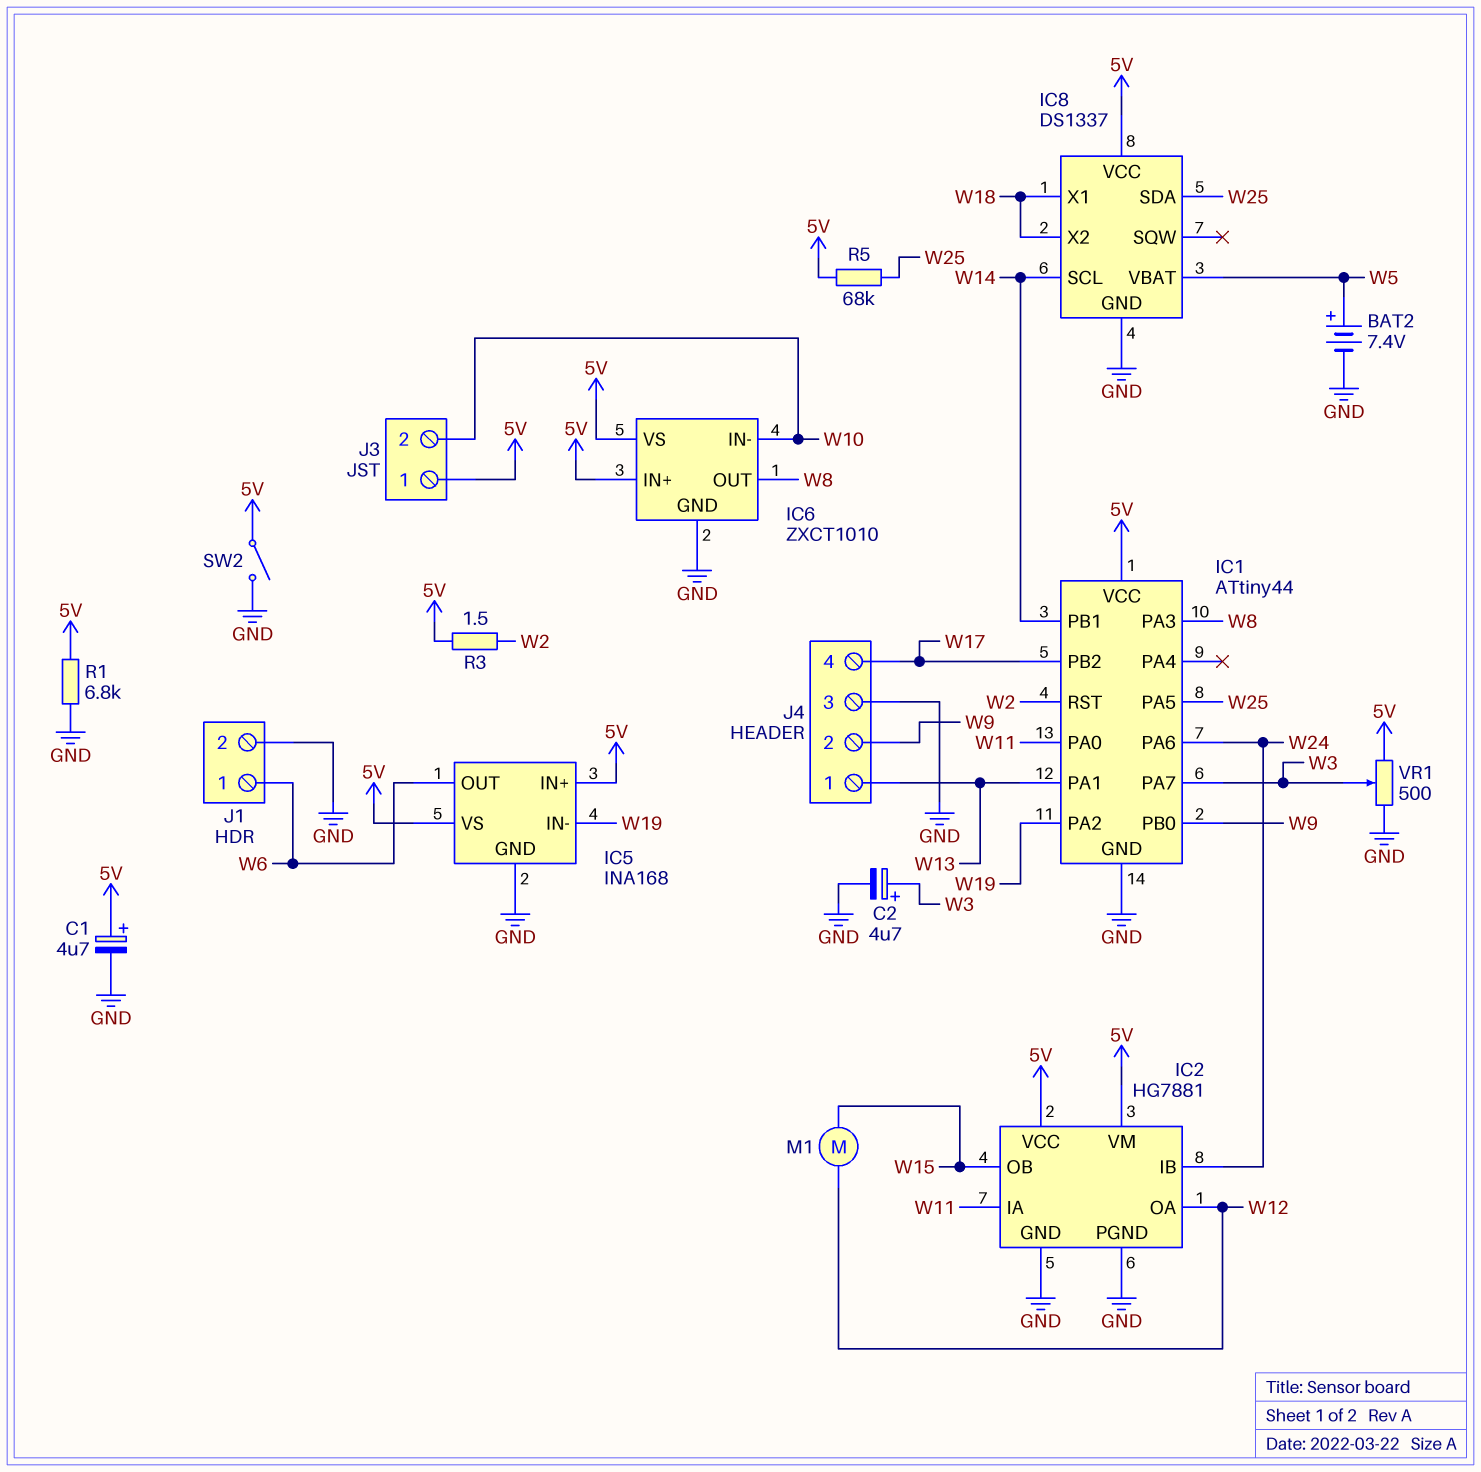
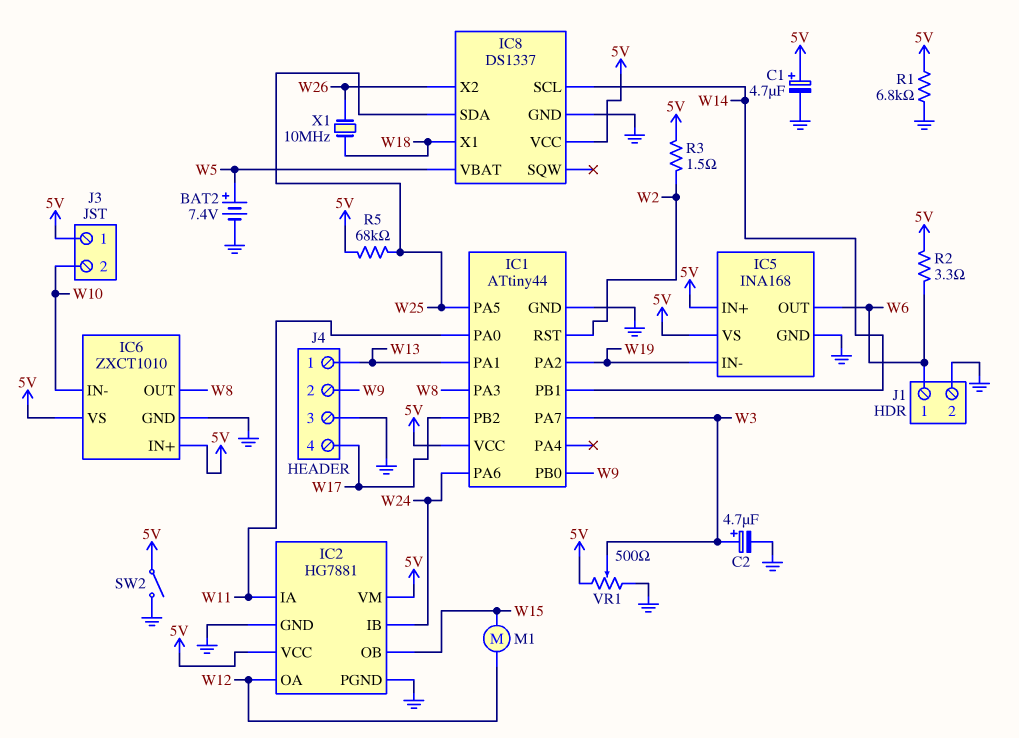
IC8 pin X2: W18 -> W26
R2: none -> 3.3 (5V, W6)
X1: none -> 10MHz (W18, W26)

